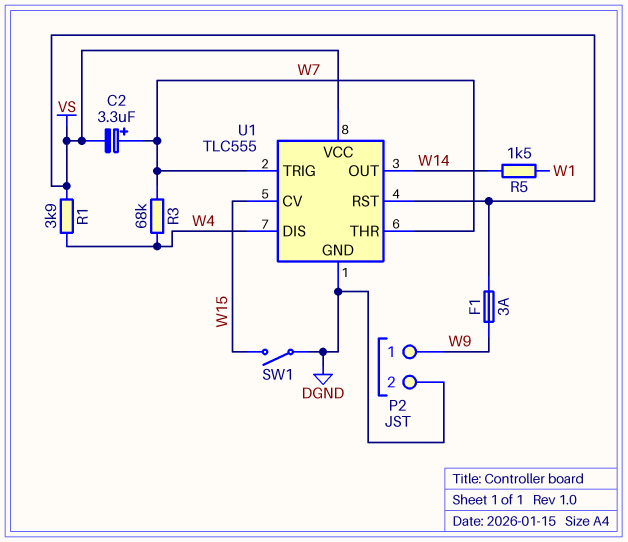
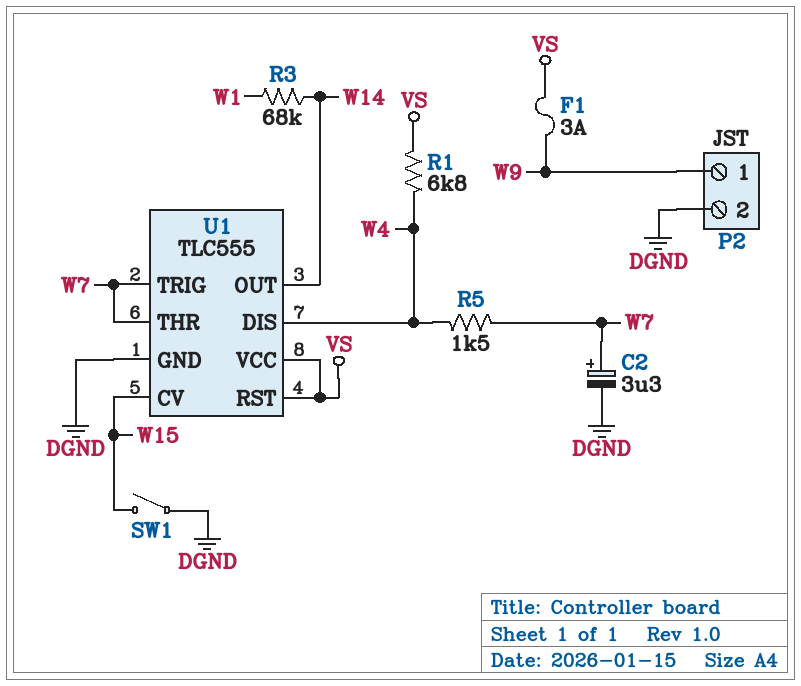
C2: 3.3uF (plus W7, minus VS) -> 3.3uF (plus W7, minus DGND)
R1: 3.9k (VS, W4) -> 6.8k (VS, W4)
R3: 68k (W4, W7) -> 68k (W1, W14)
R5: 1.5k (W1, W14) -> 1.5k (W4, W7)

